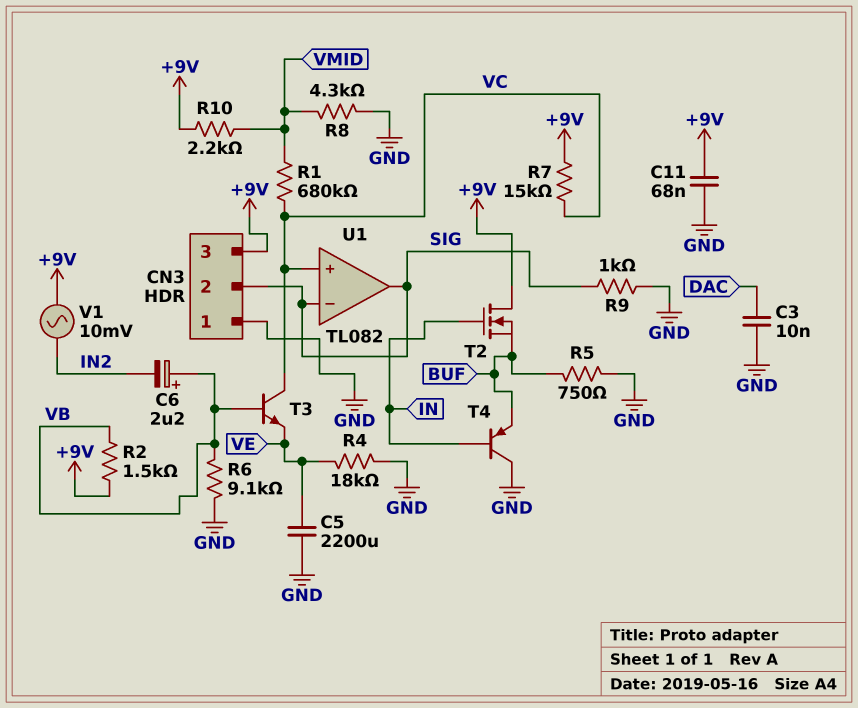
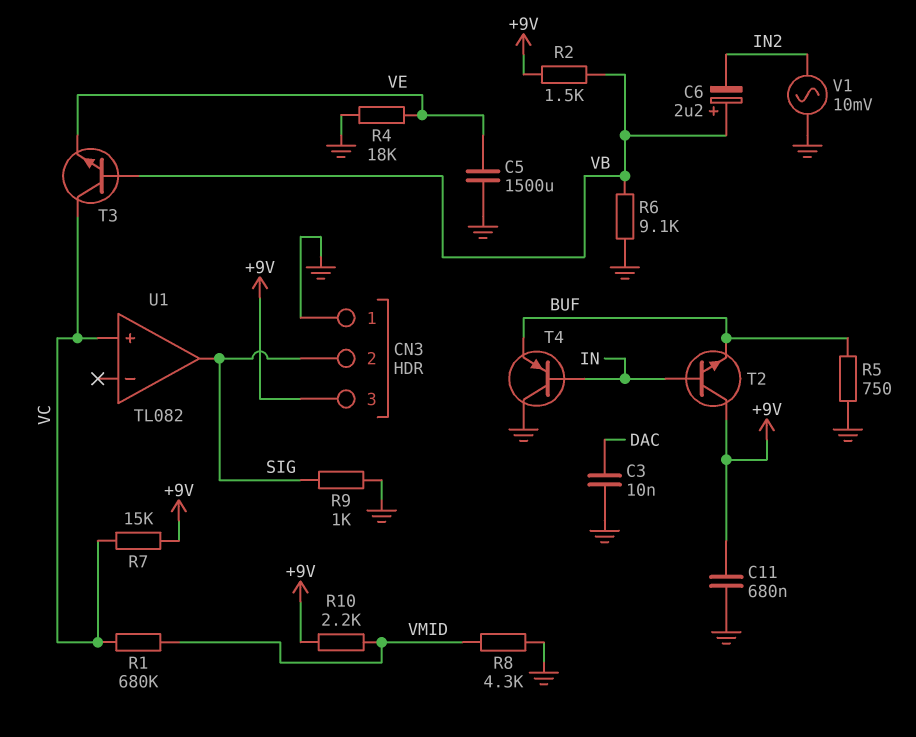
C5: 2200uF (GND, VE) -> 1500uF (GND, VE)
C11: 68nF (+9V, GND) -> 680nF (+9V, GND)
T2: NMOS (G IN, D +9V, S BUF) -> NPN (B IN, C +9V, E BUF)
U1 pin in-: SIG -> none
V1: AC 10mV (+9V, IN2) -> AC 10mV (GND, IN2)

